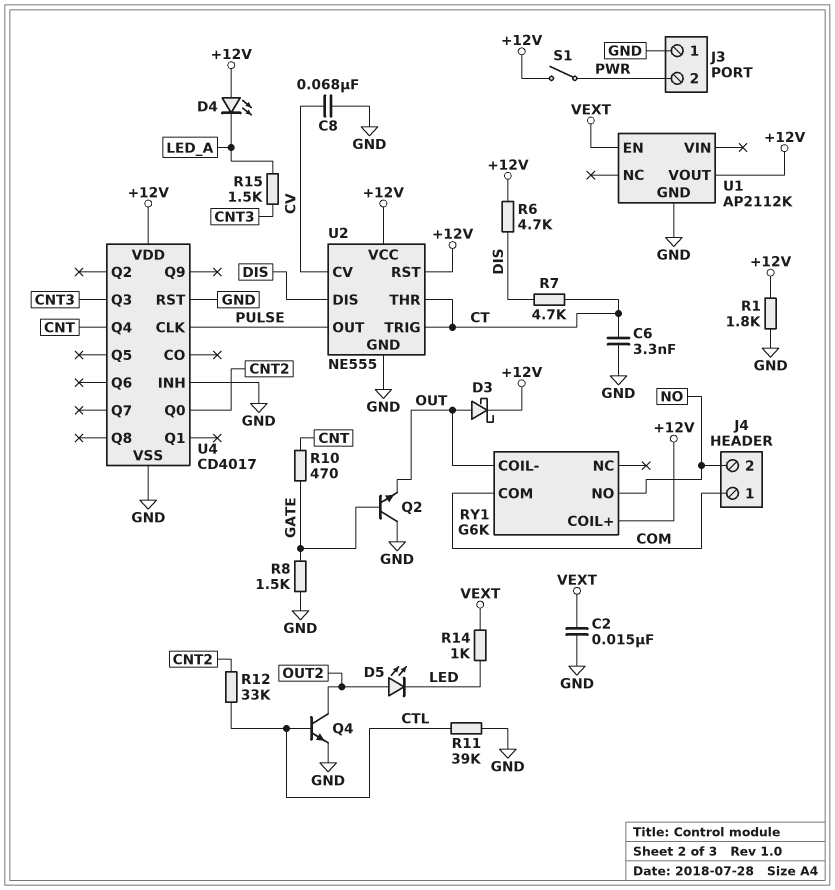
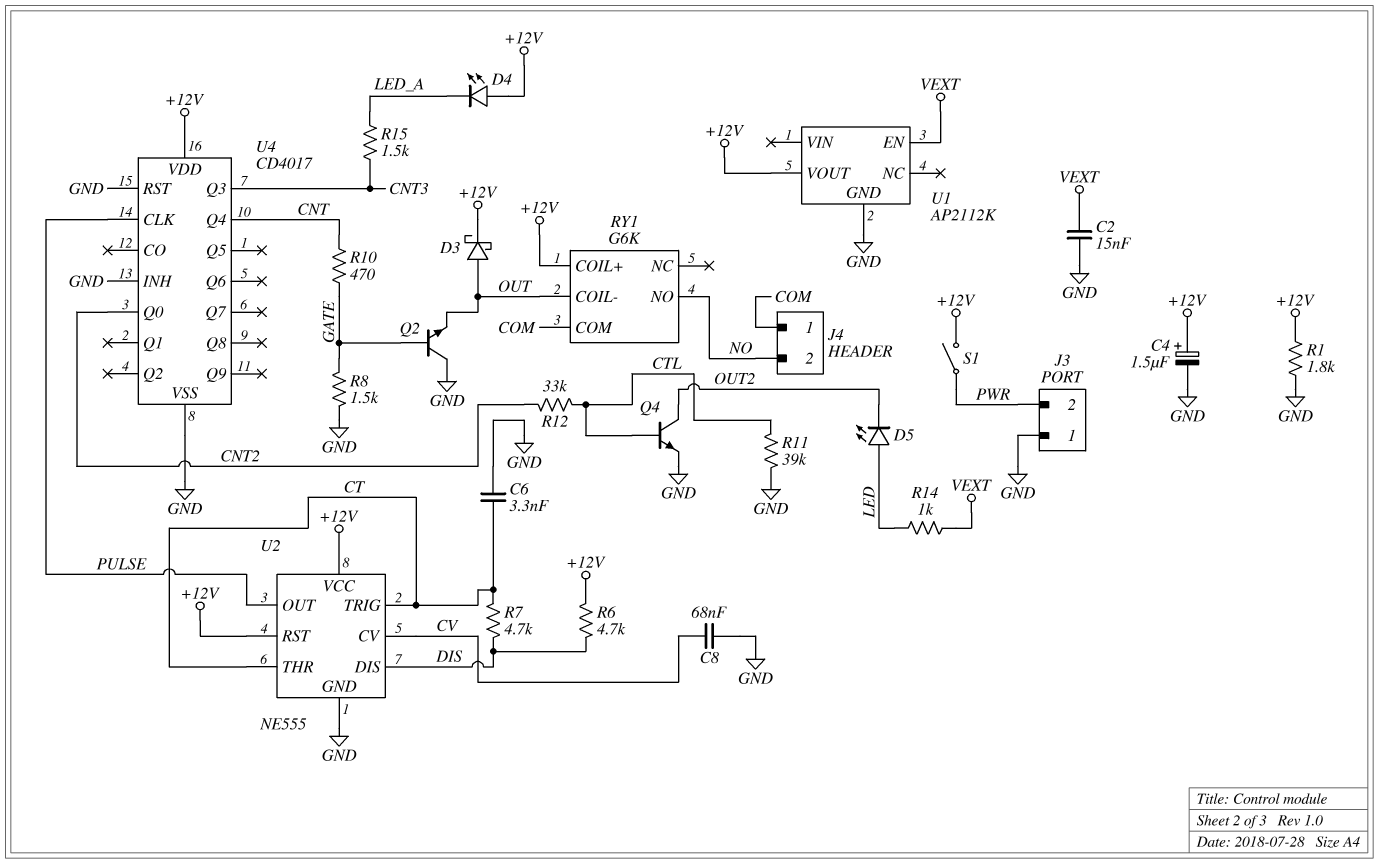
C4: none -> 1.5uF (plus +12V, minus GND)
D5: LED (A OUT2, K LED) -> LED (A LED, K OUT2)

